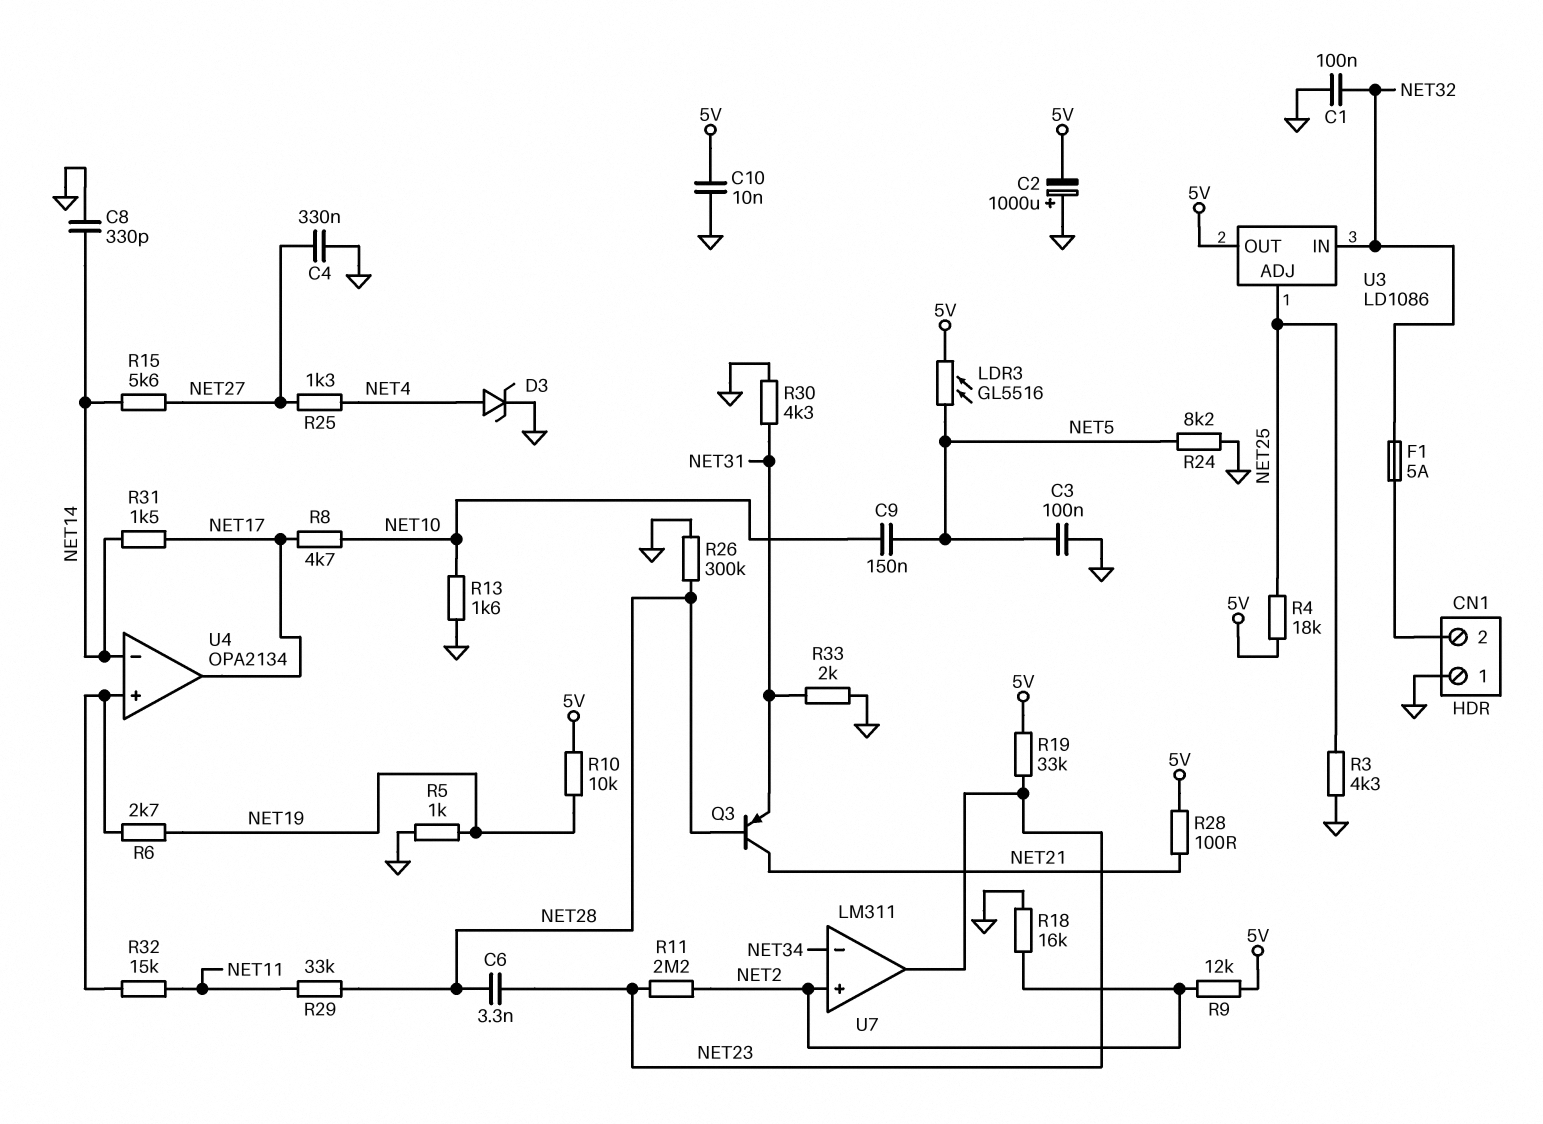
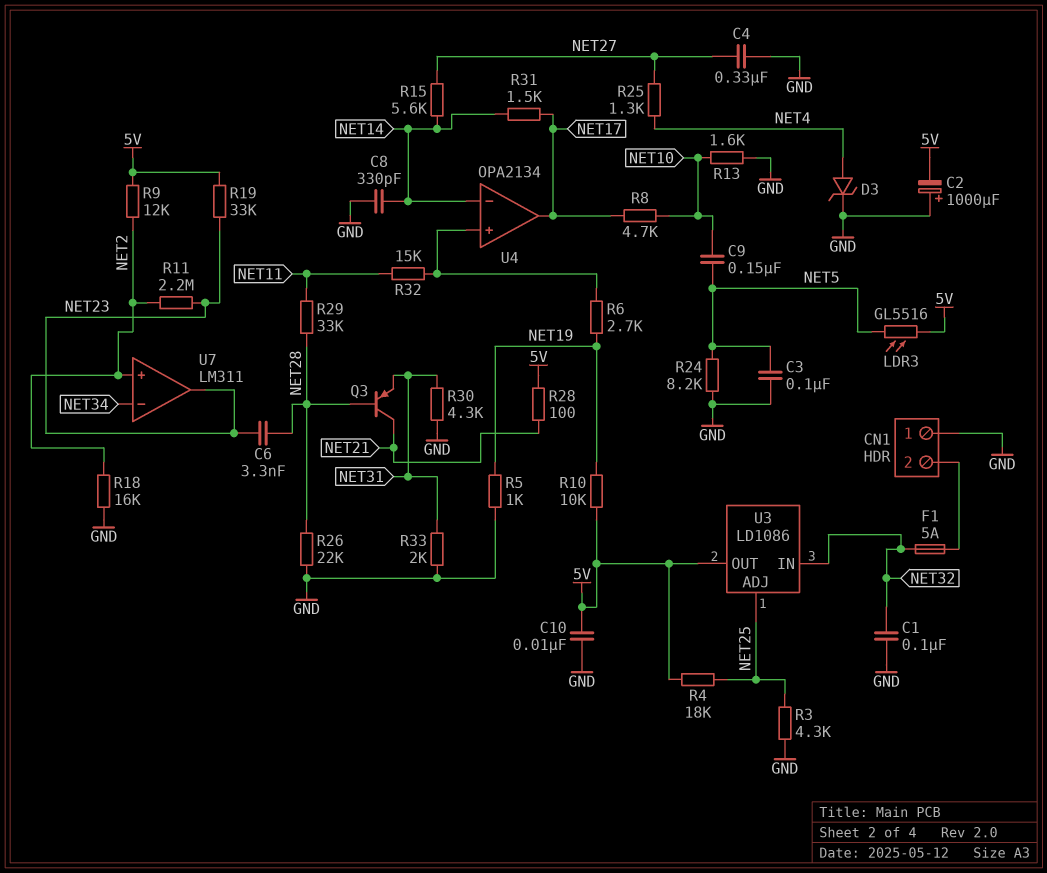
R26: 300k (GND, NET28) -> 22k (GND, NET28)

